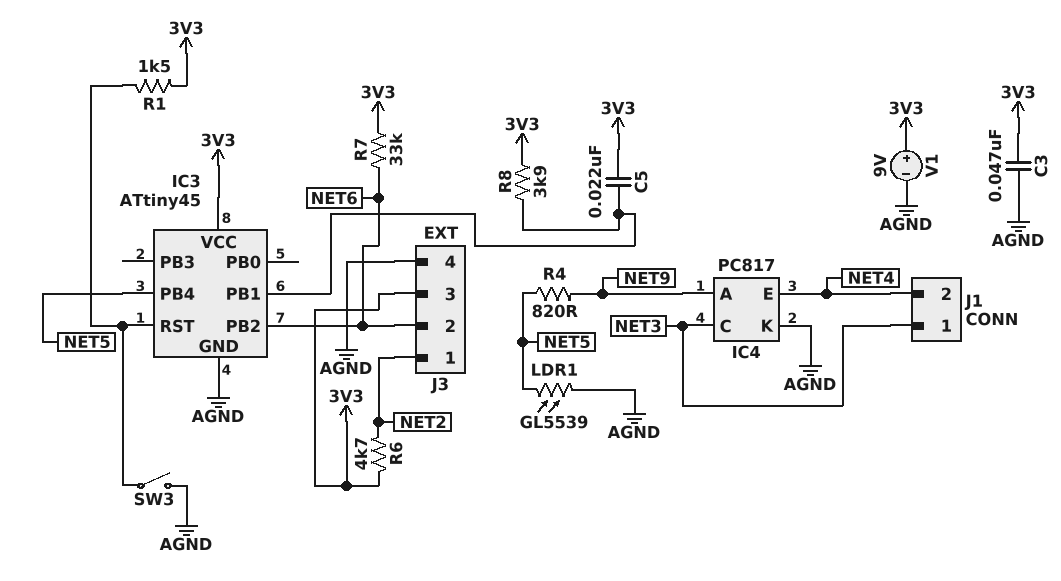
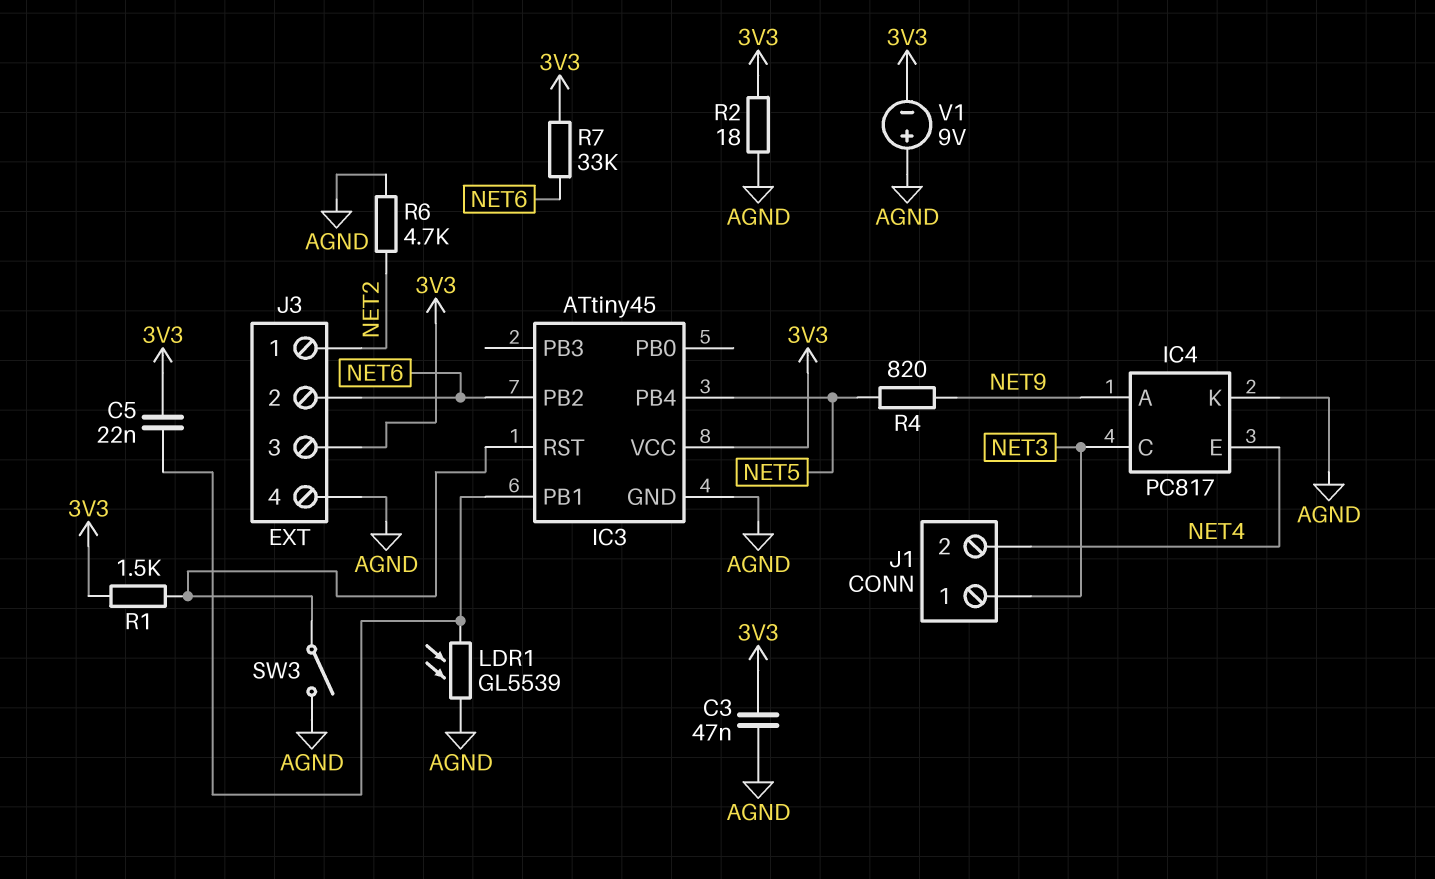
LDR1: GL5539 (AGND, NET5) -> GL5539 (AGND, IC3/PB1)
R2: none -> 18 (3V3, AGND)
R6: 4.7k (3V3, NET2) -> 4.7k (AGND, NET2)
R8: 3.9k (3V3, IC3/PB1) -> none
V1: 9V (plus 3V3, minus AGND) -> 9V (plus AGND, minus 3V3)

